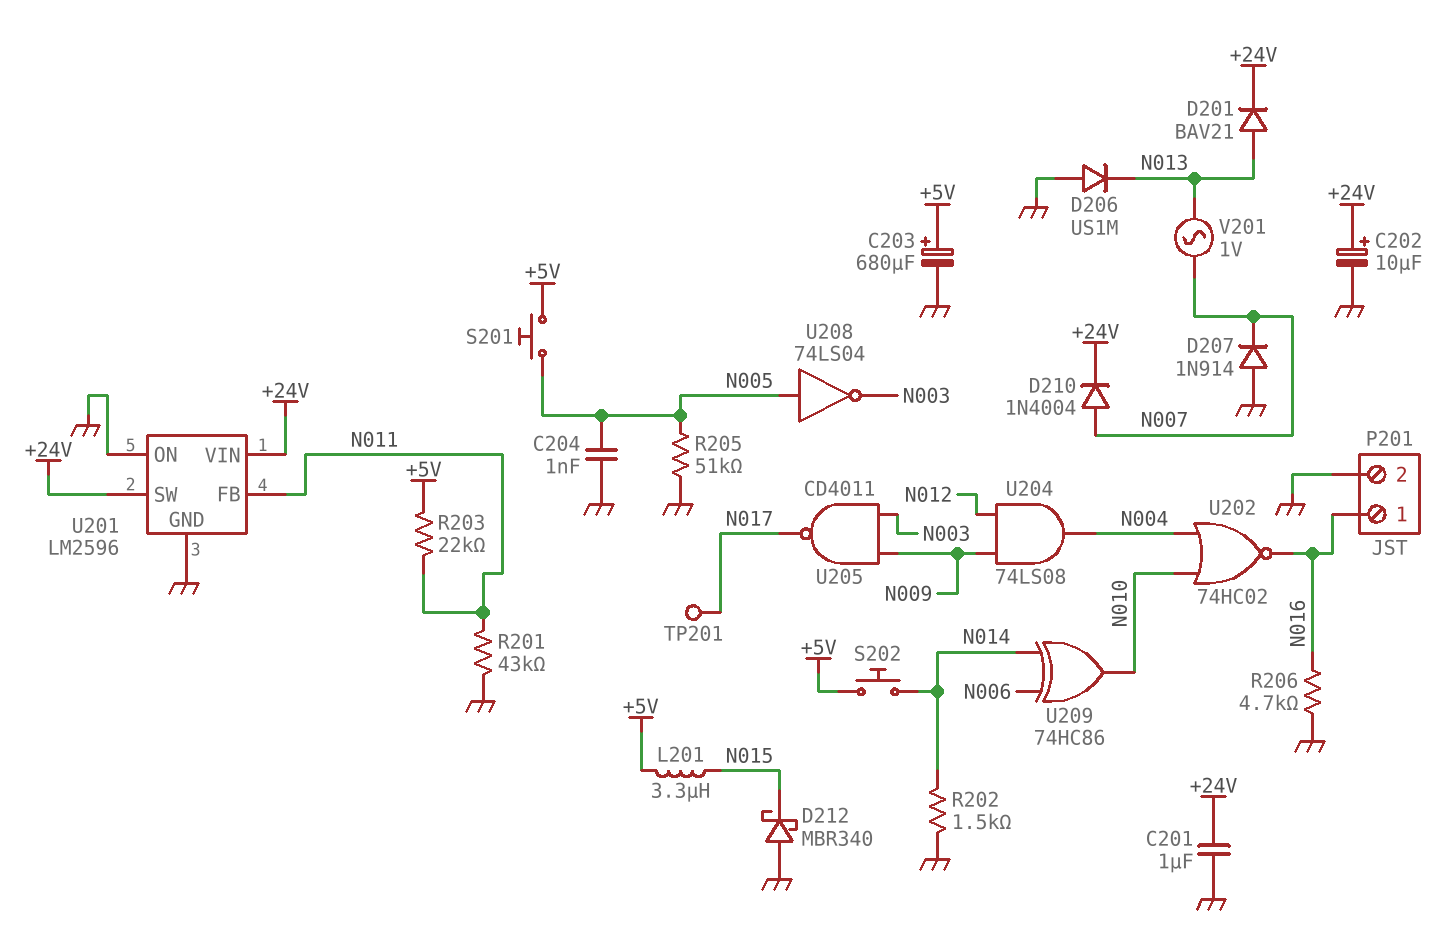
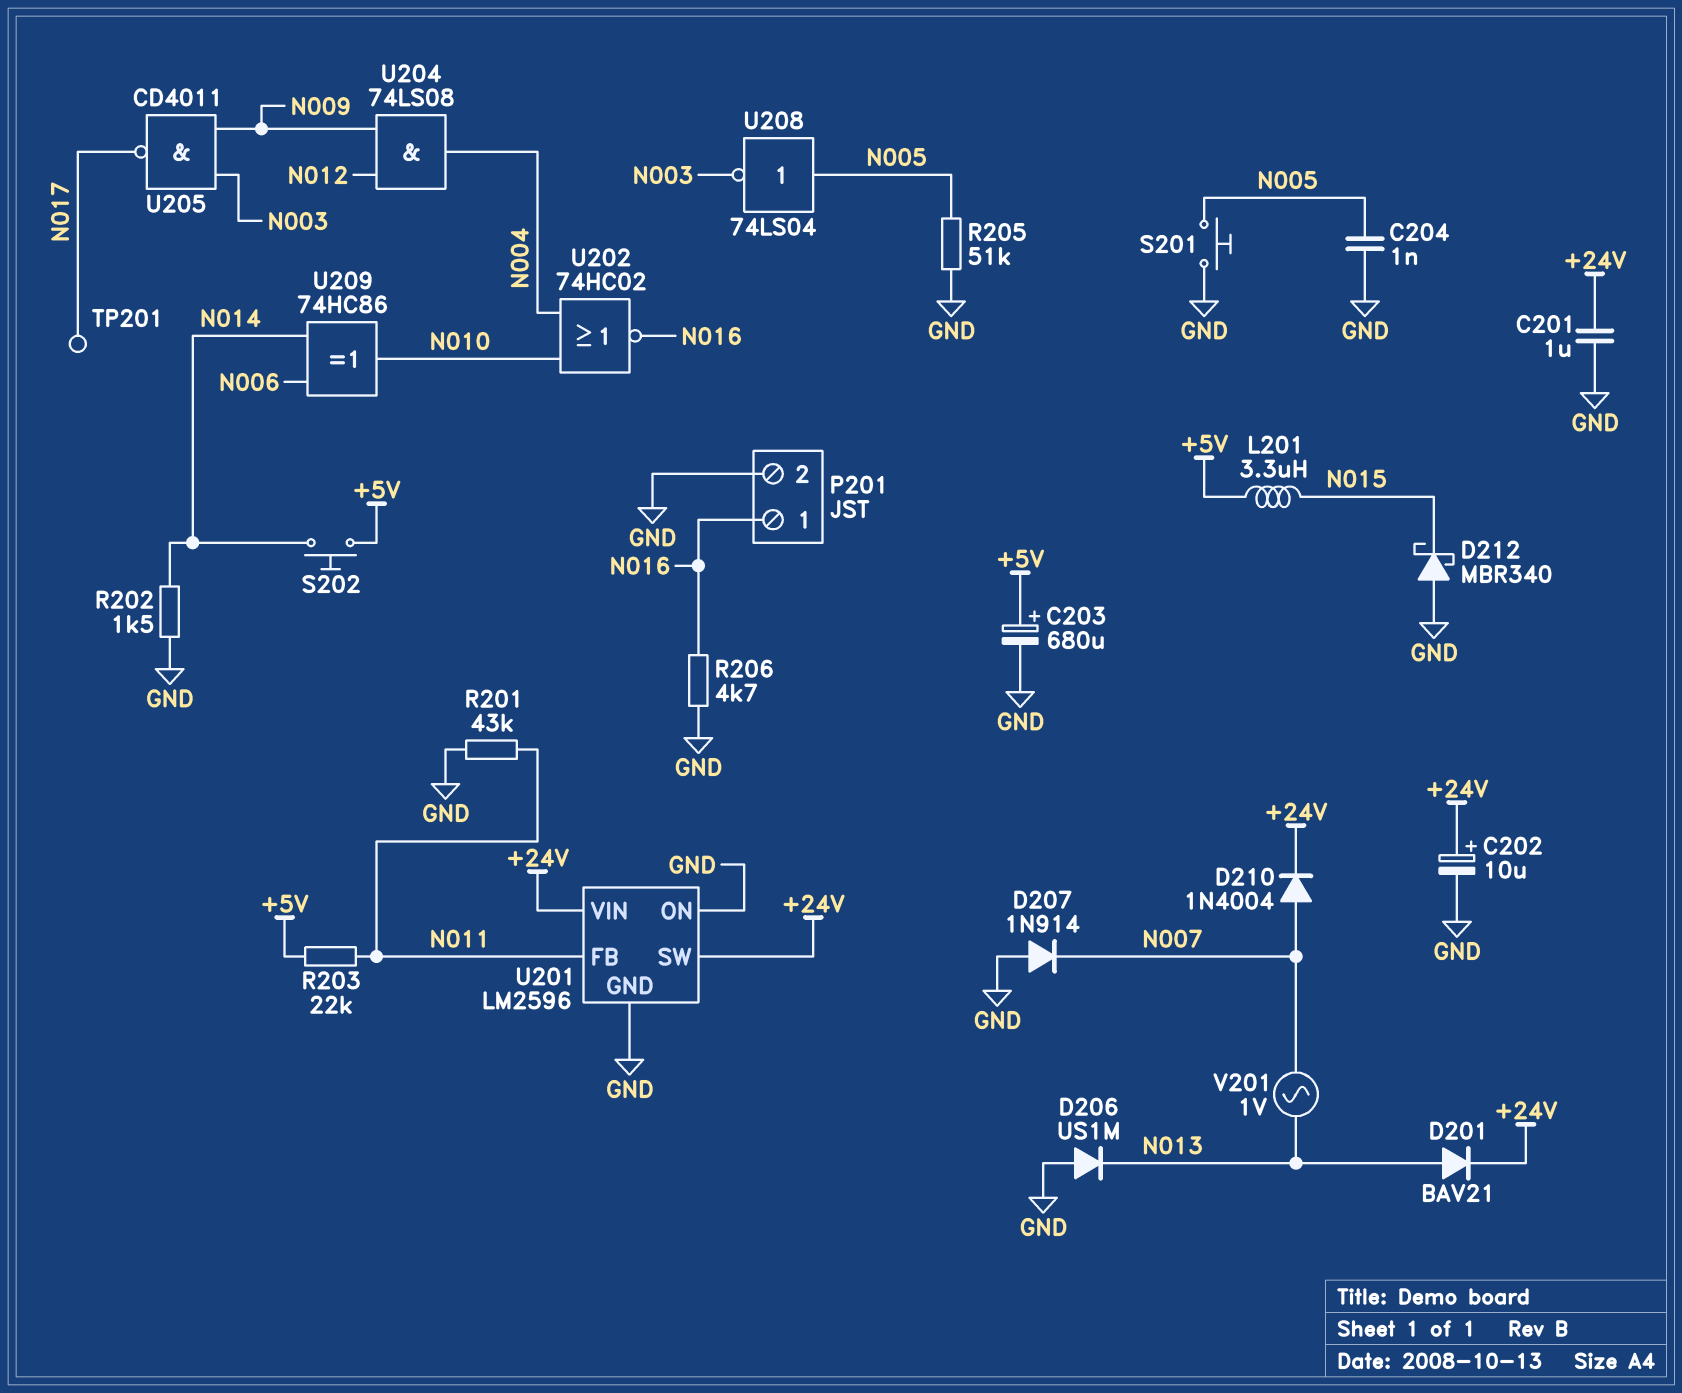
S201: button (+5V, N005) -> button (GND, N005)

